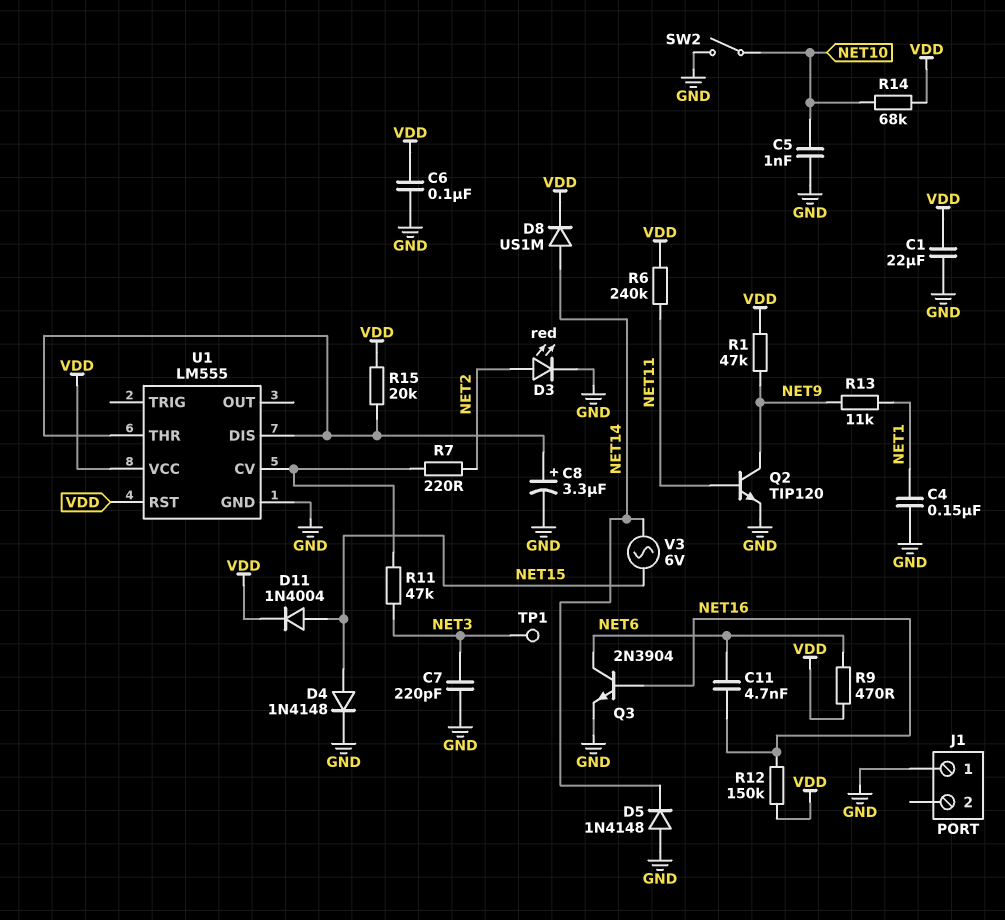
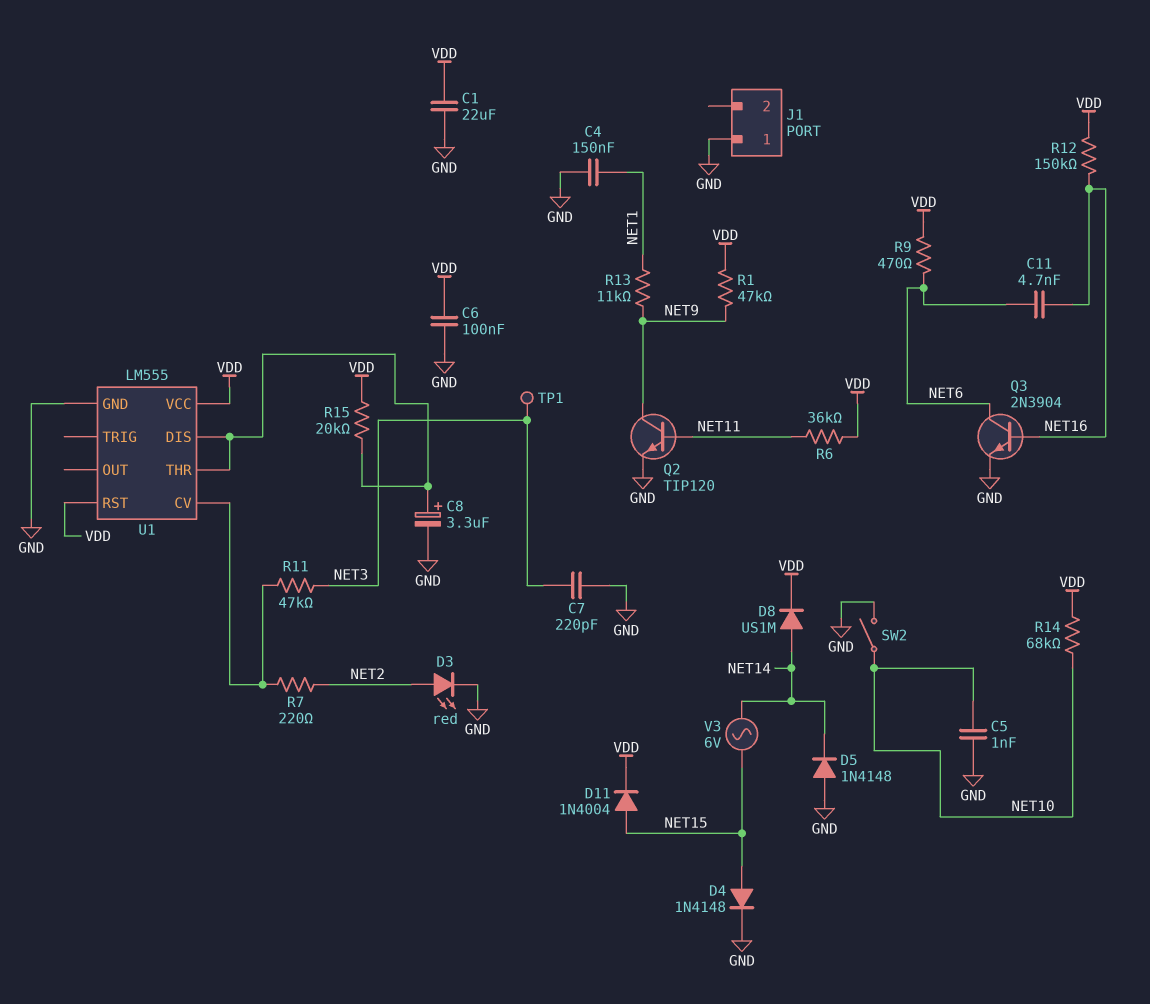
R6: 240k (NET11, VDD) -> 36k (NET11, VDD)

